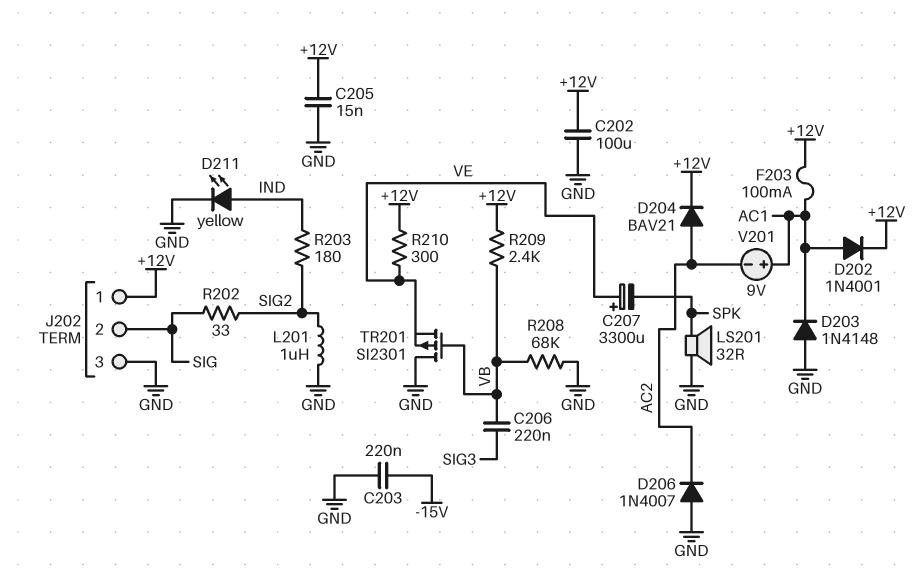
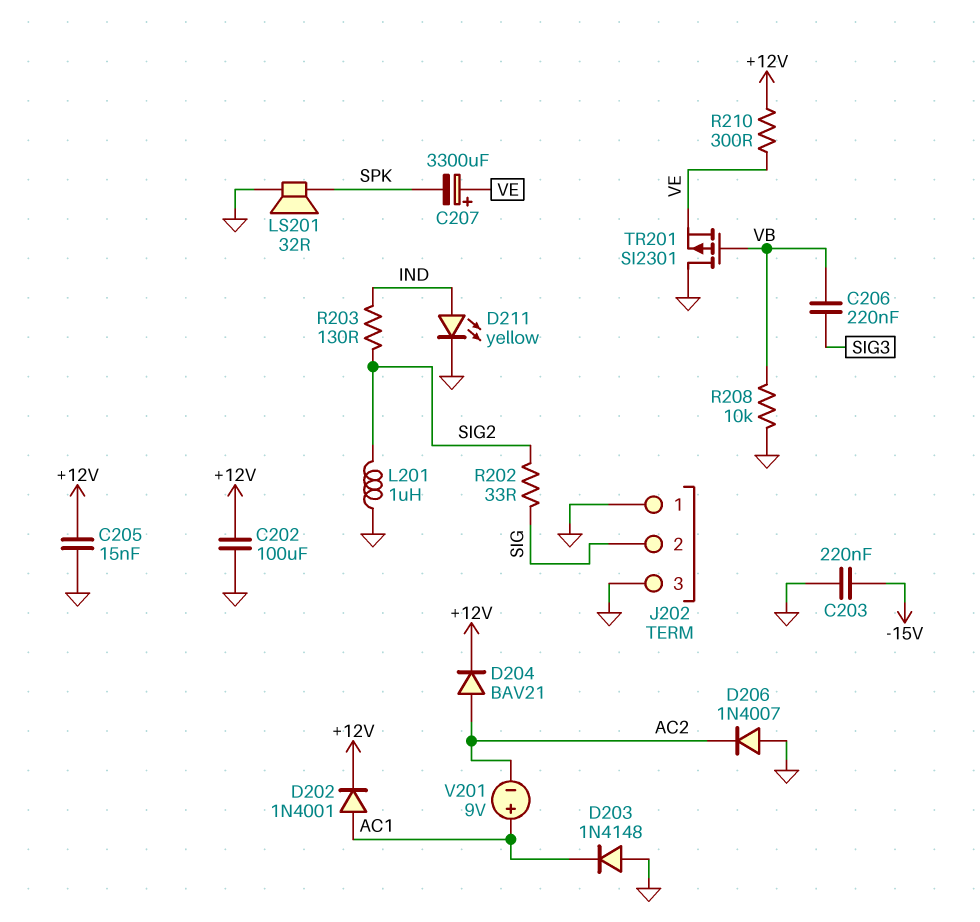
F203: 100mA (+12V, AC1) -> none
J202 pin 1: +12V -> GND
R203: 180 (IND, SIG2) -> 130 (IND, SIG2)
R208: 68k (GND, VB) -> 10k (GND, VB)
R209: 2.4k (+12V, VB) -> none

